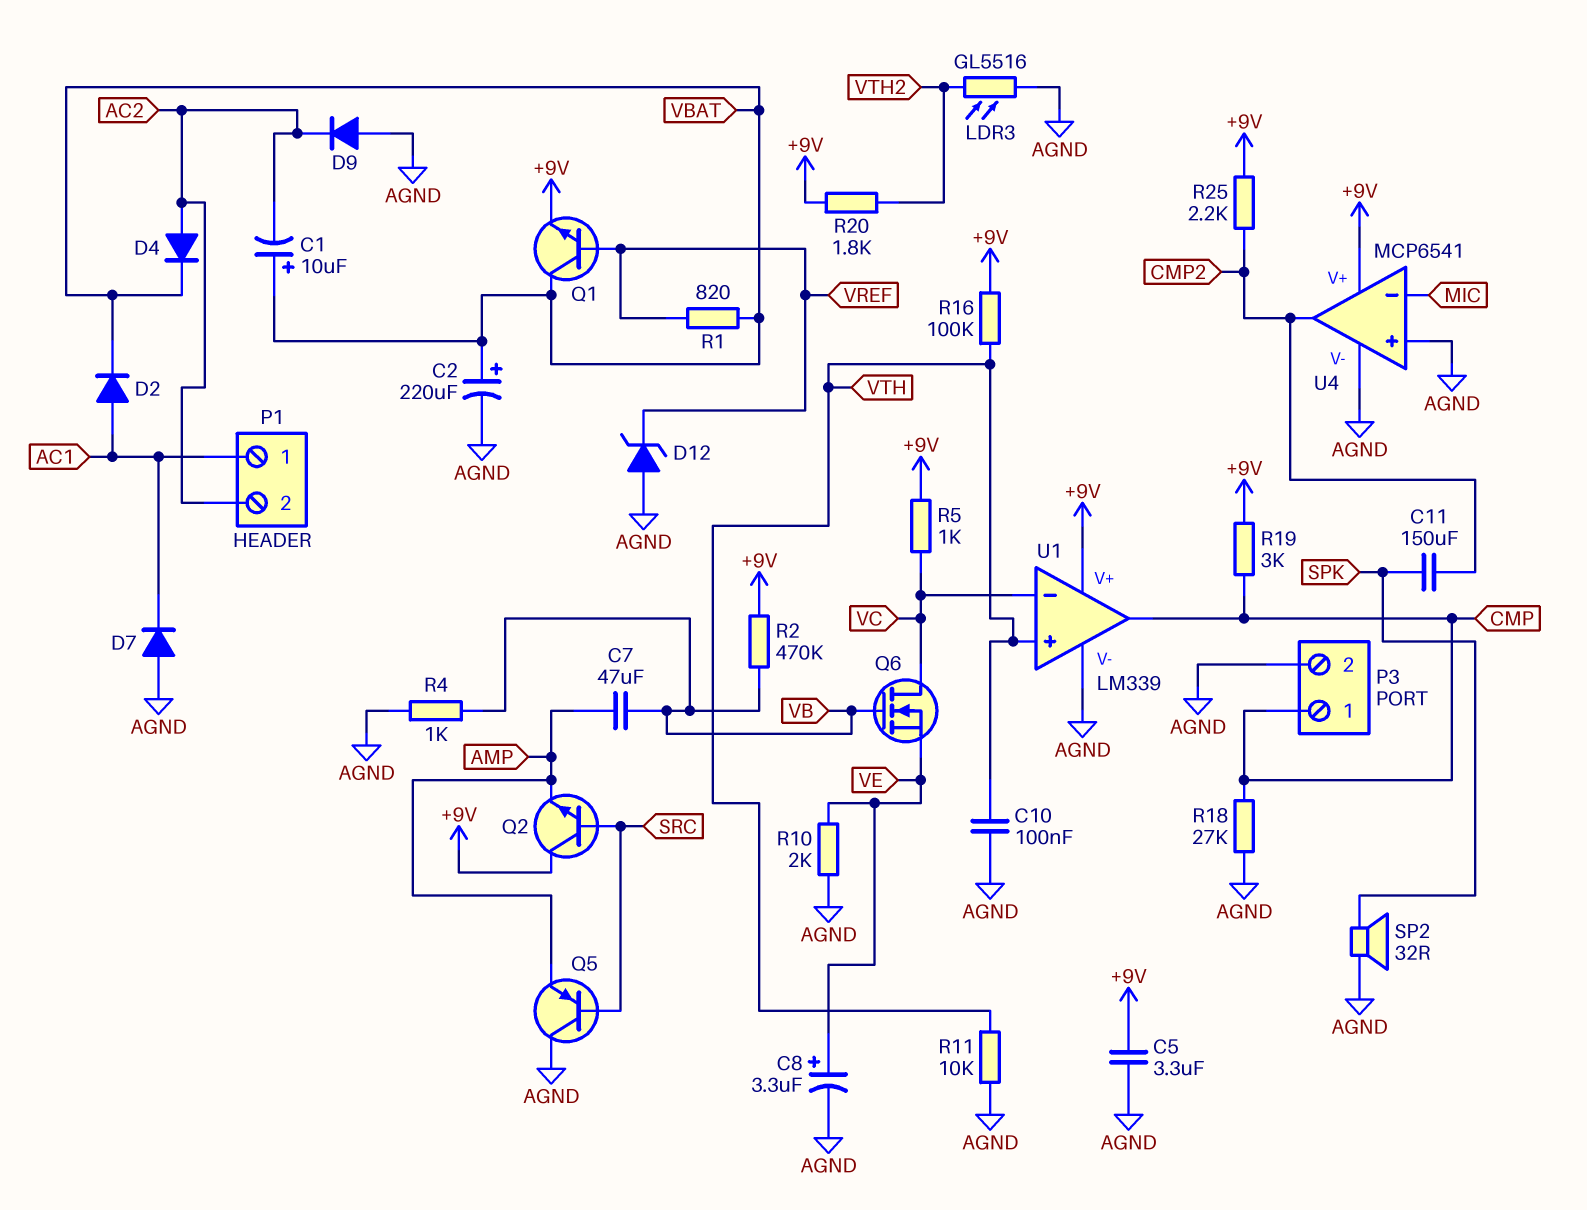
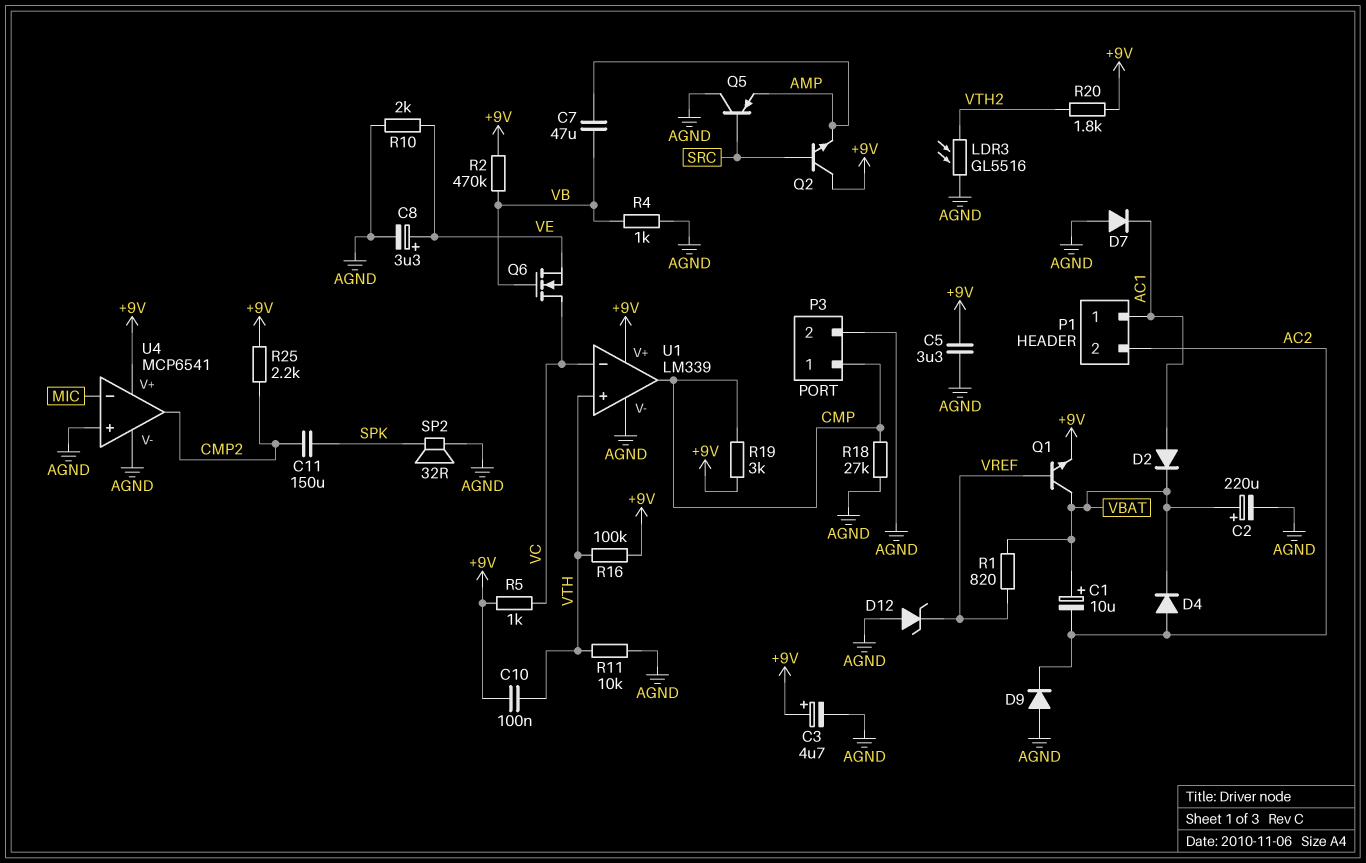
C3: none -> 4.7uF (plus +9V, minus AGND)
C10: 100nF (AGND, VTH) -> 100nF (+9V, VTH)

